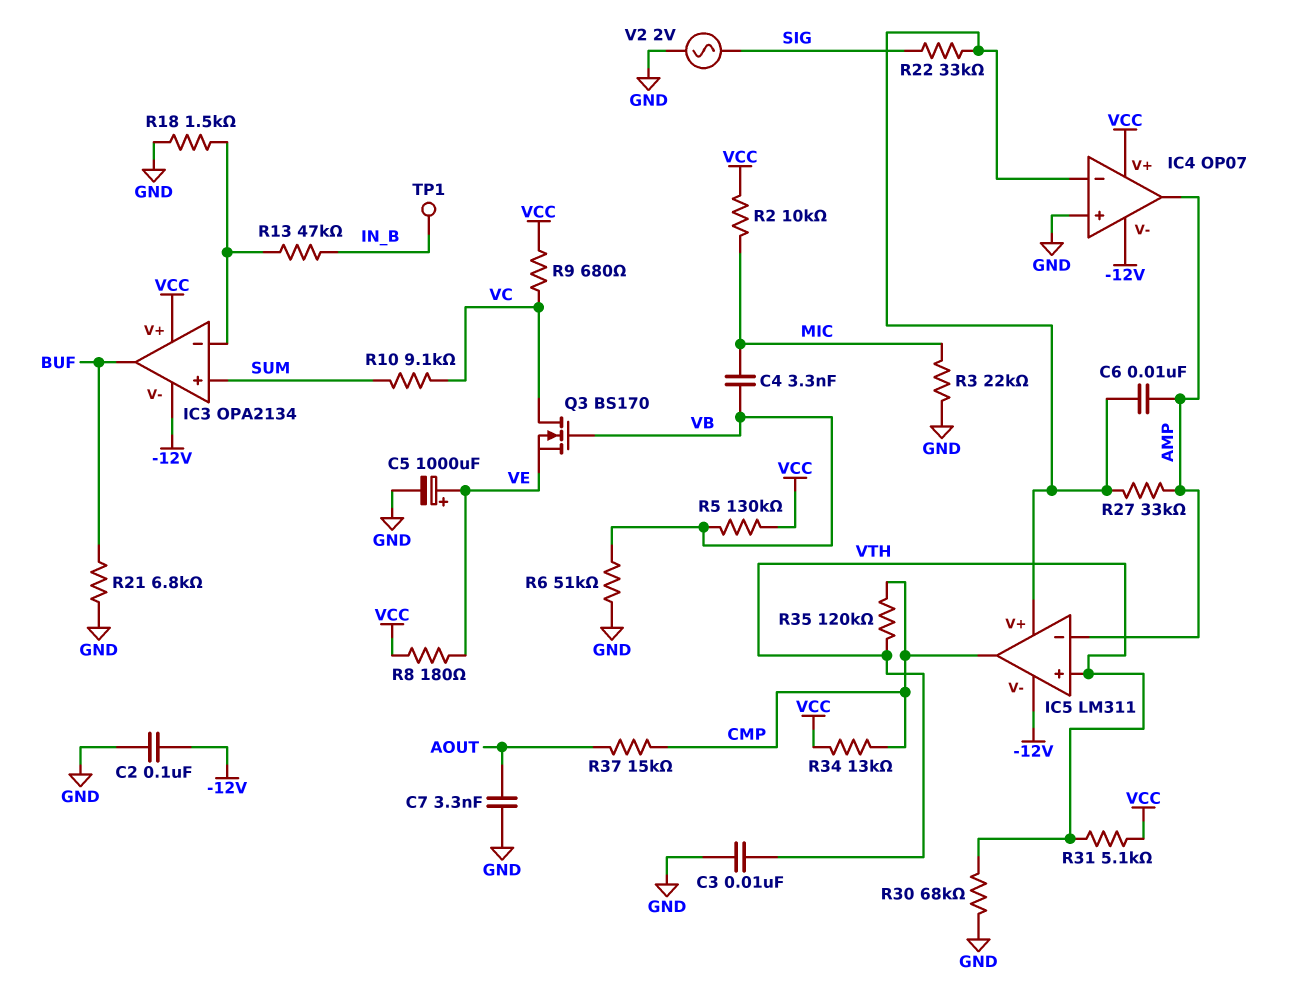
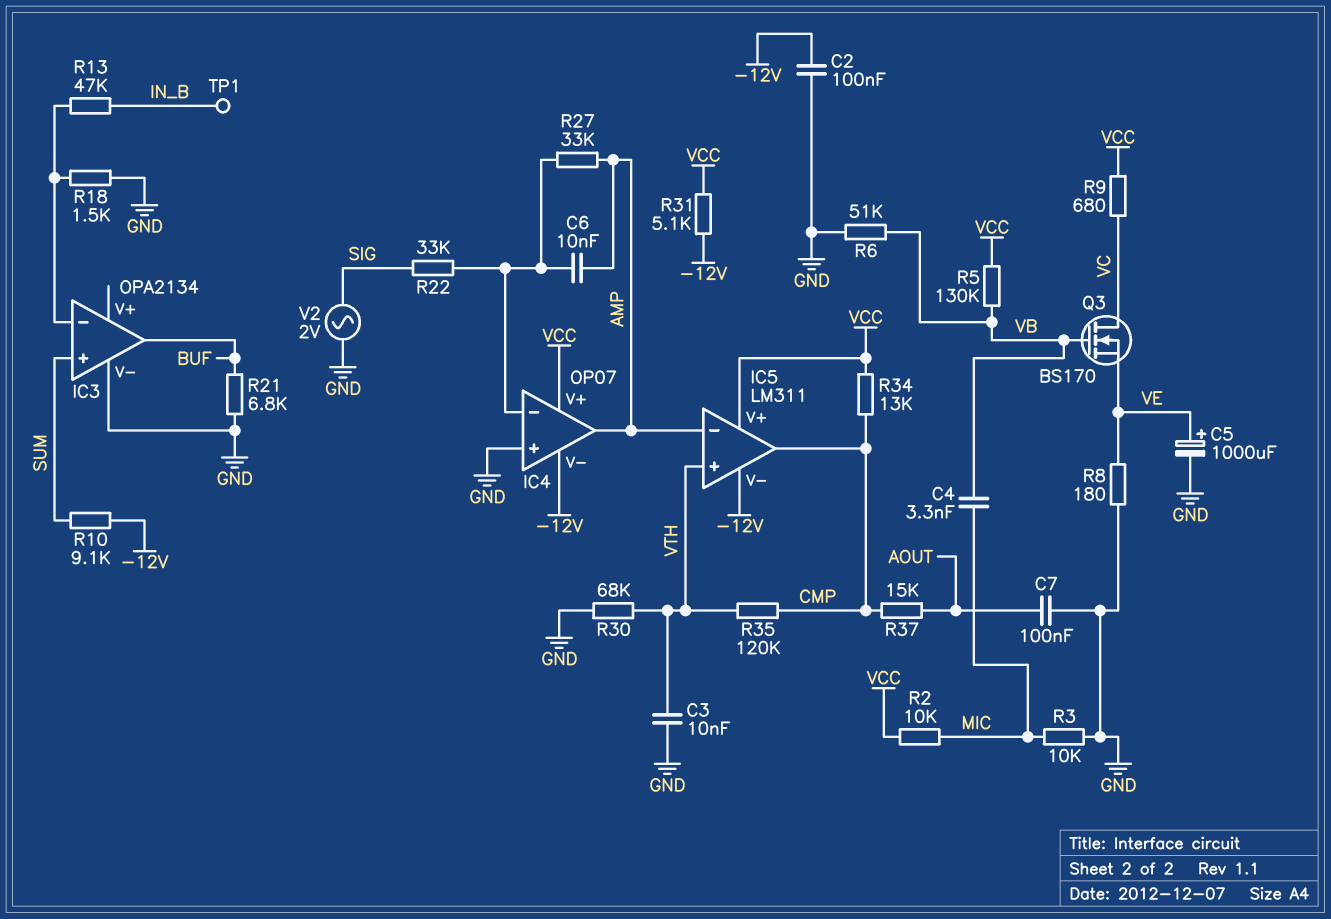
C7: 3.3nF (AOUT, GND) -> 100nF (AOUT, GND)
IC3 pin V+: VCC -> none
IC3 pin V-: -12V -> GND
IC5 pin V+: IC4/in- -> VCC
R3: 22k (GND, MIC) -> 10k (GND, MIC)
R8: 180 (VCC, VE) -> 180 (GND, VE)
R10: 9.1k (SUM, VC) -> 9.1k (-12V, SUM)
R31: 5.1k (VCC, VTH) -> 5.1k (-12V, VCC)

